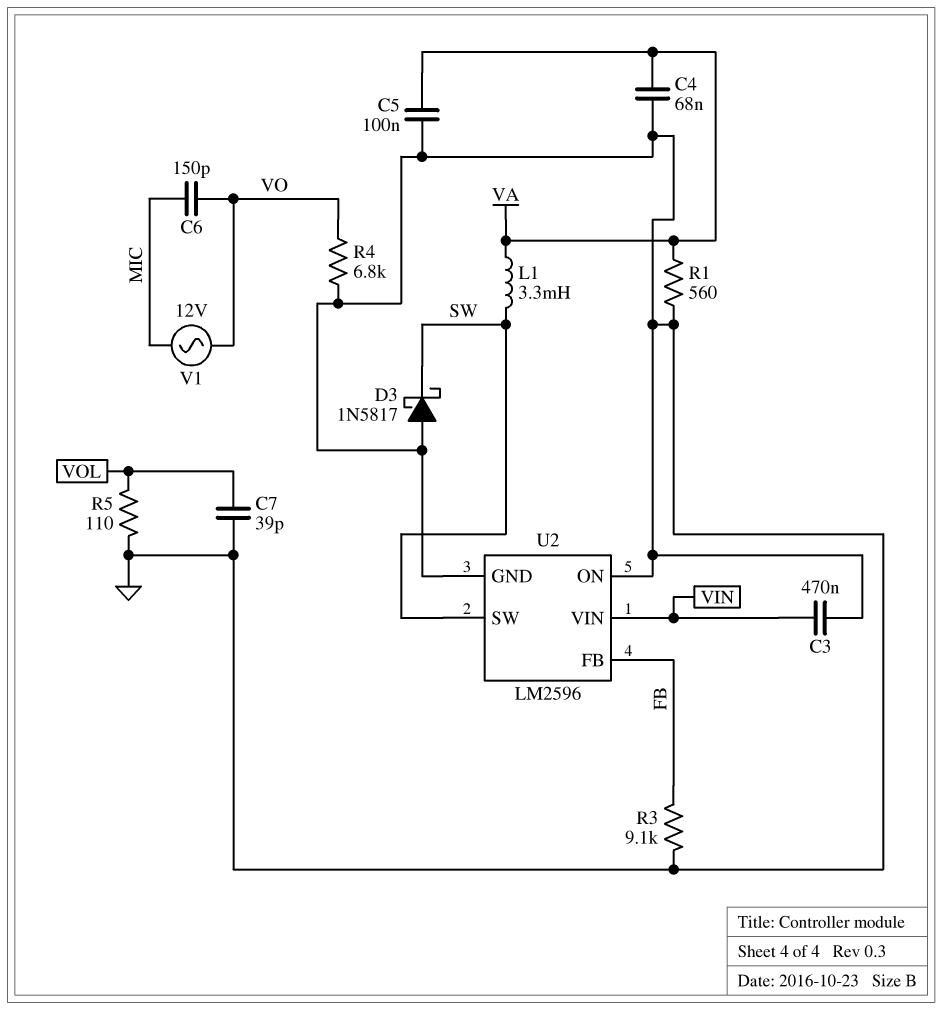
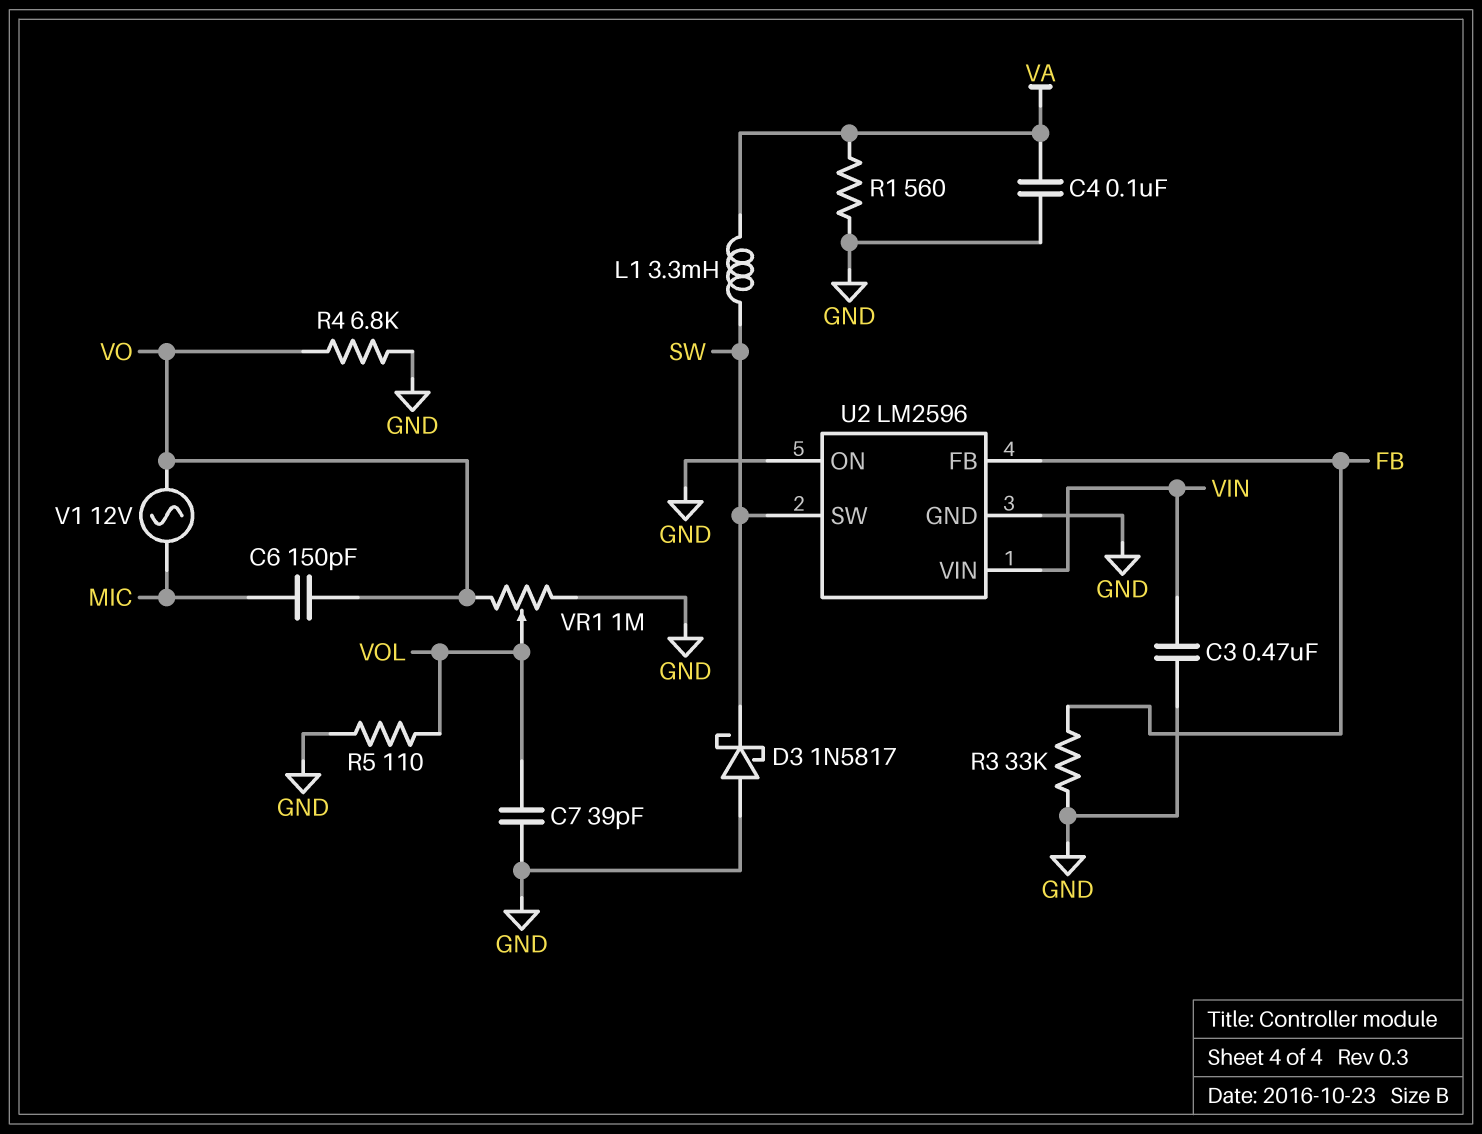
C4: 68nF (GND, VA) -> 100nF (GND, VA)
C5: 100nF (GND, VA) -> none
R3: 9.1k (FB, GND) -> 33k (FB, GND)
VR1: none -> 1M (GND, VO, wiper VOL)

